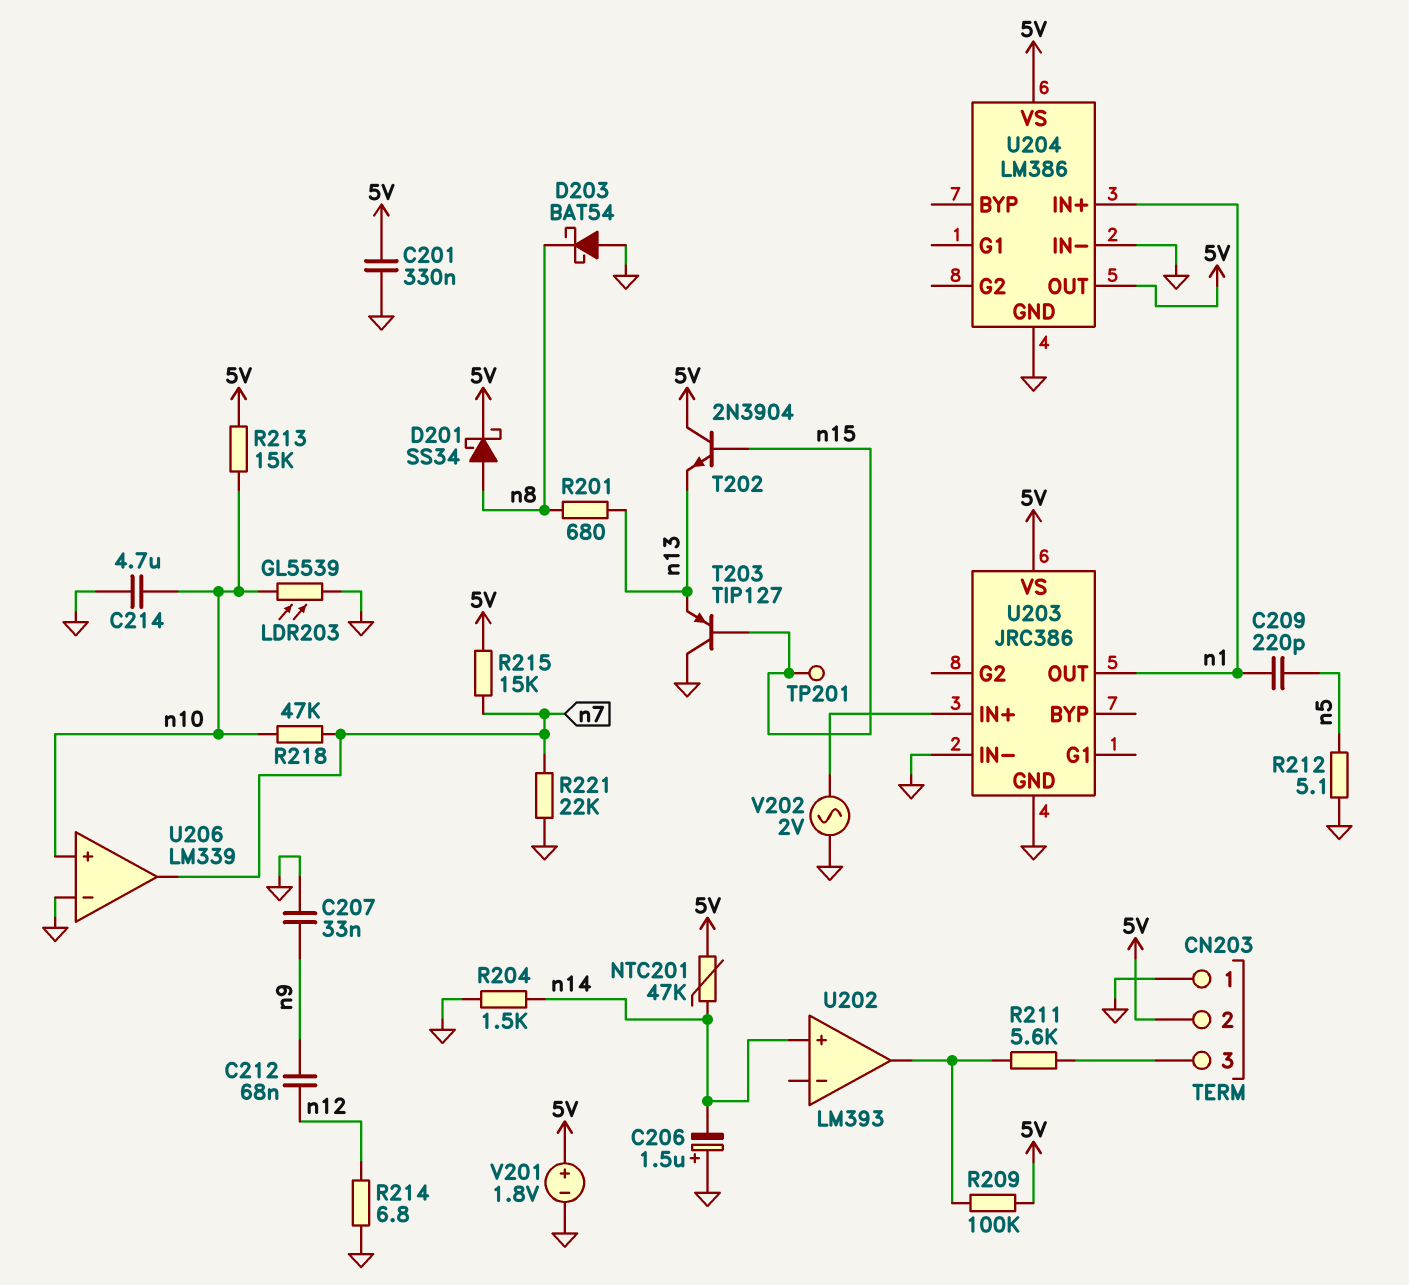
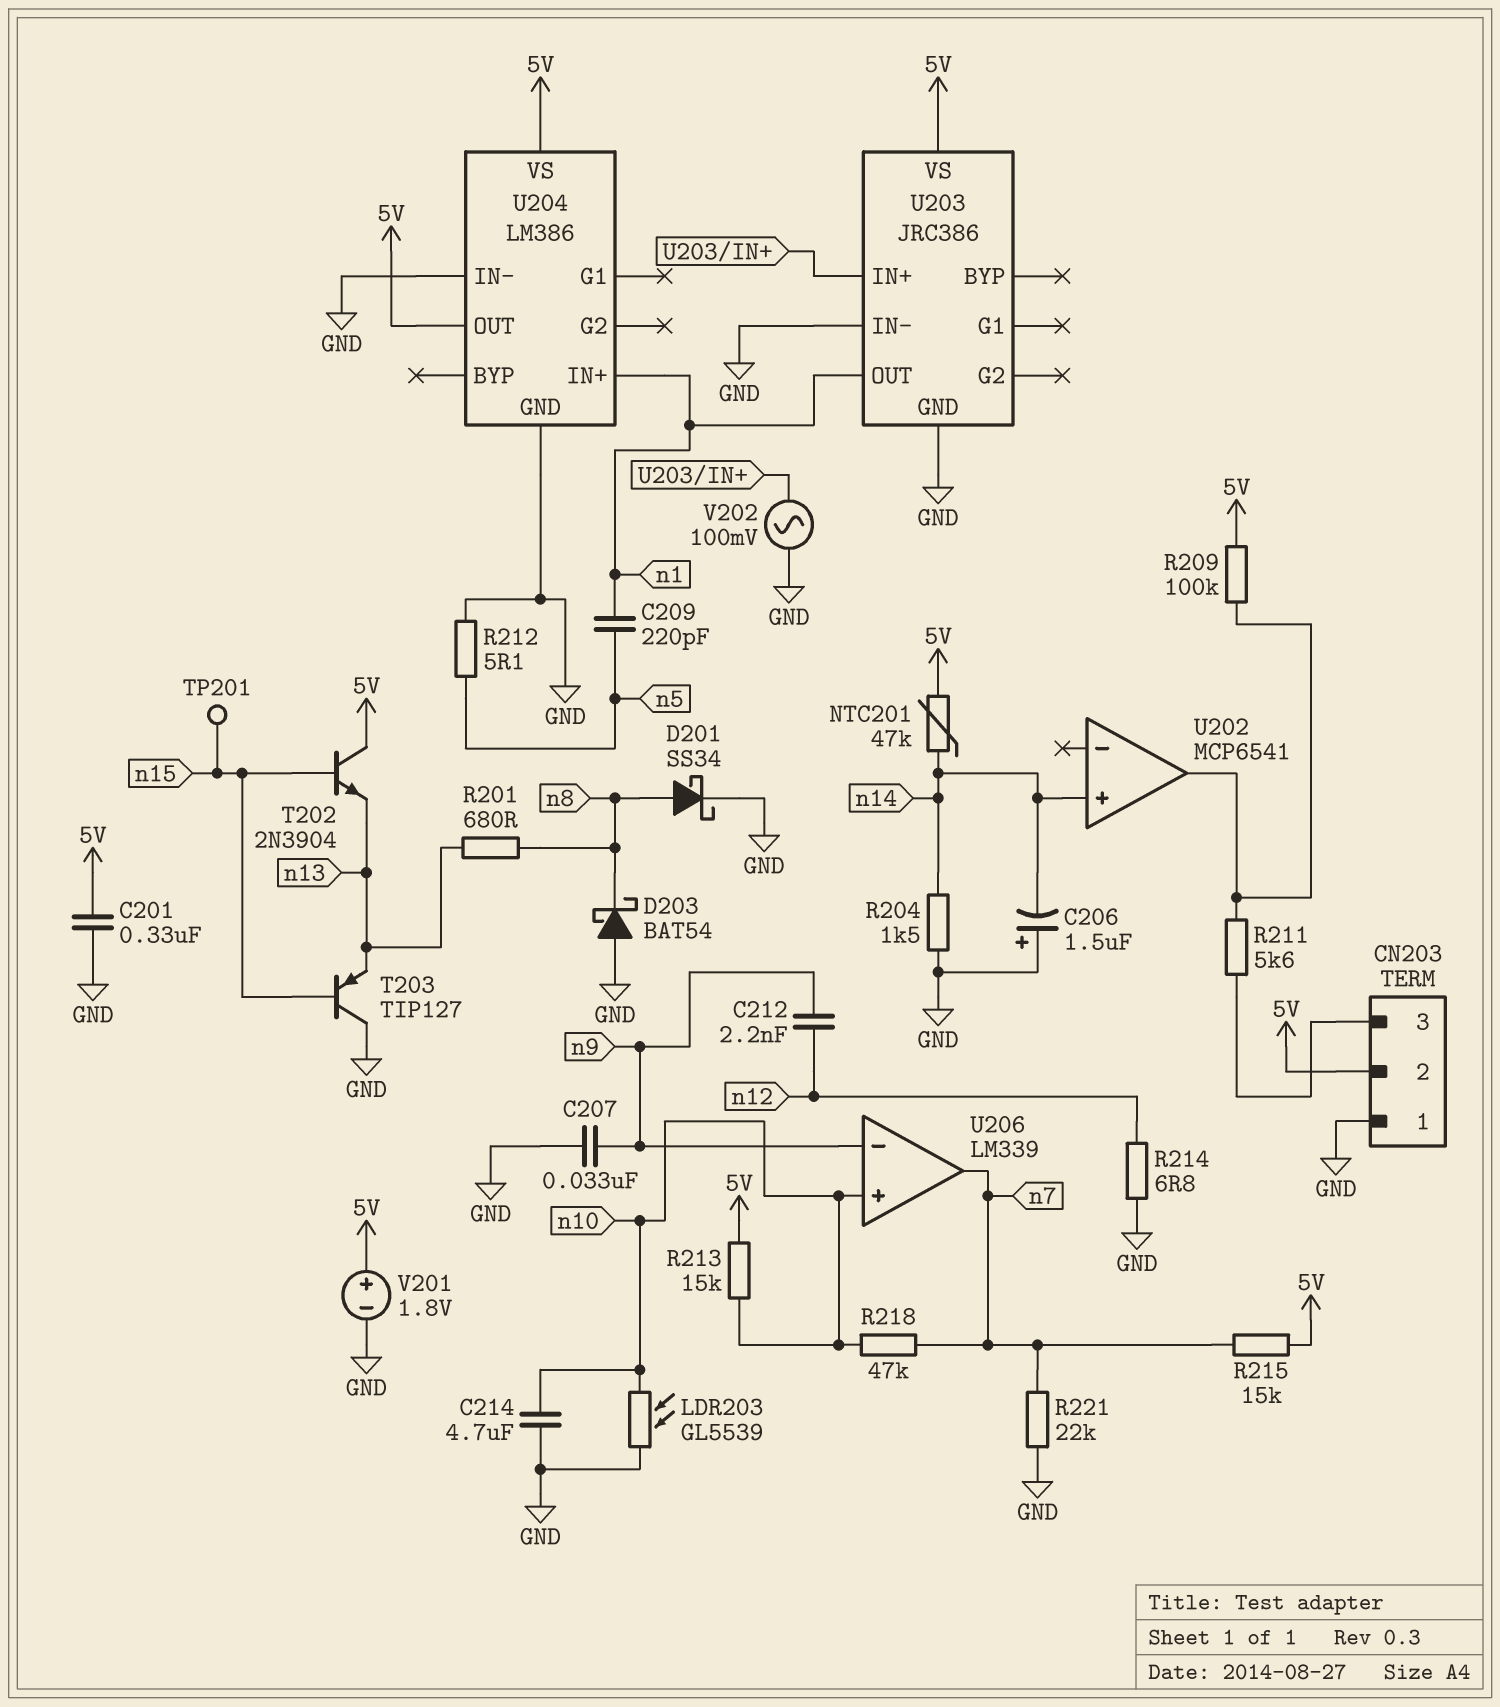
C212: 68nF (n9, n12) -> 2.2nF (n9, n12)
D201: schottky SS34 (A n8, K 5V) -> schottky SS34 (A n8, K GND)
U202: LM393 -> MCP6541
U206 pin in-: GND -> n9
V202: AC 2V (GND, U203/IN+) -> AC 100mV (GND, U203/IN+)

